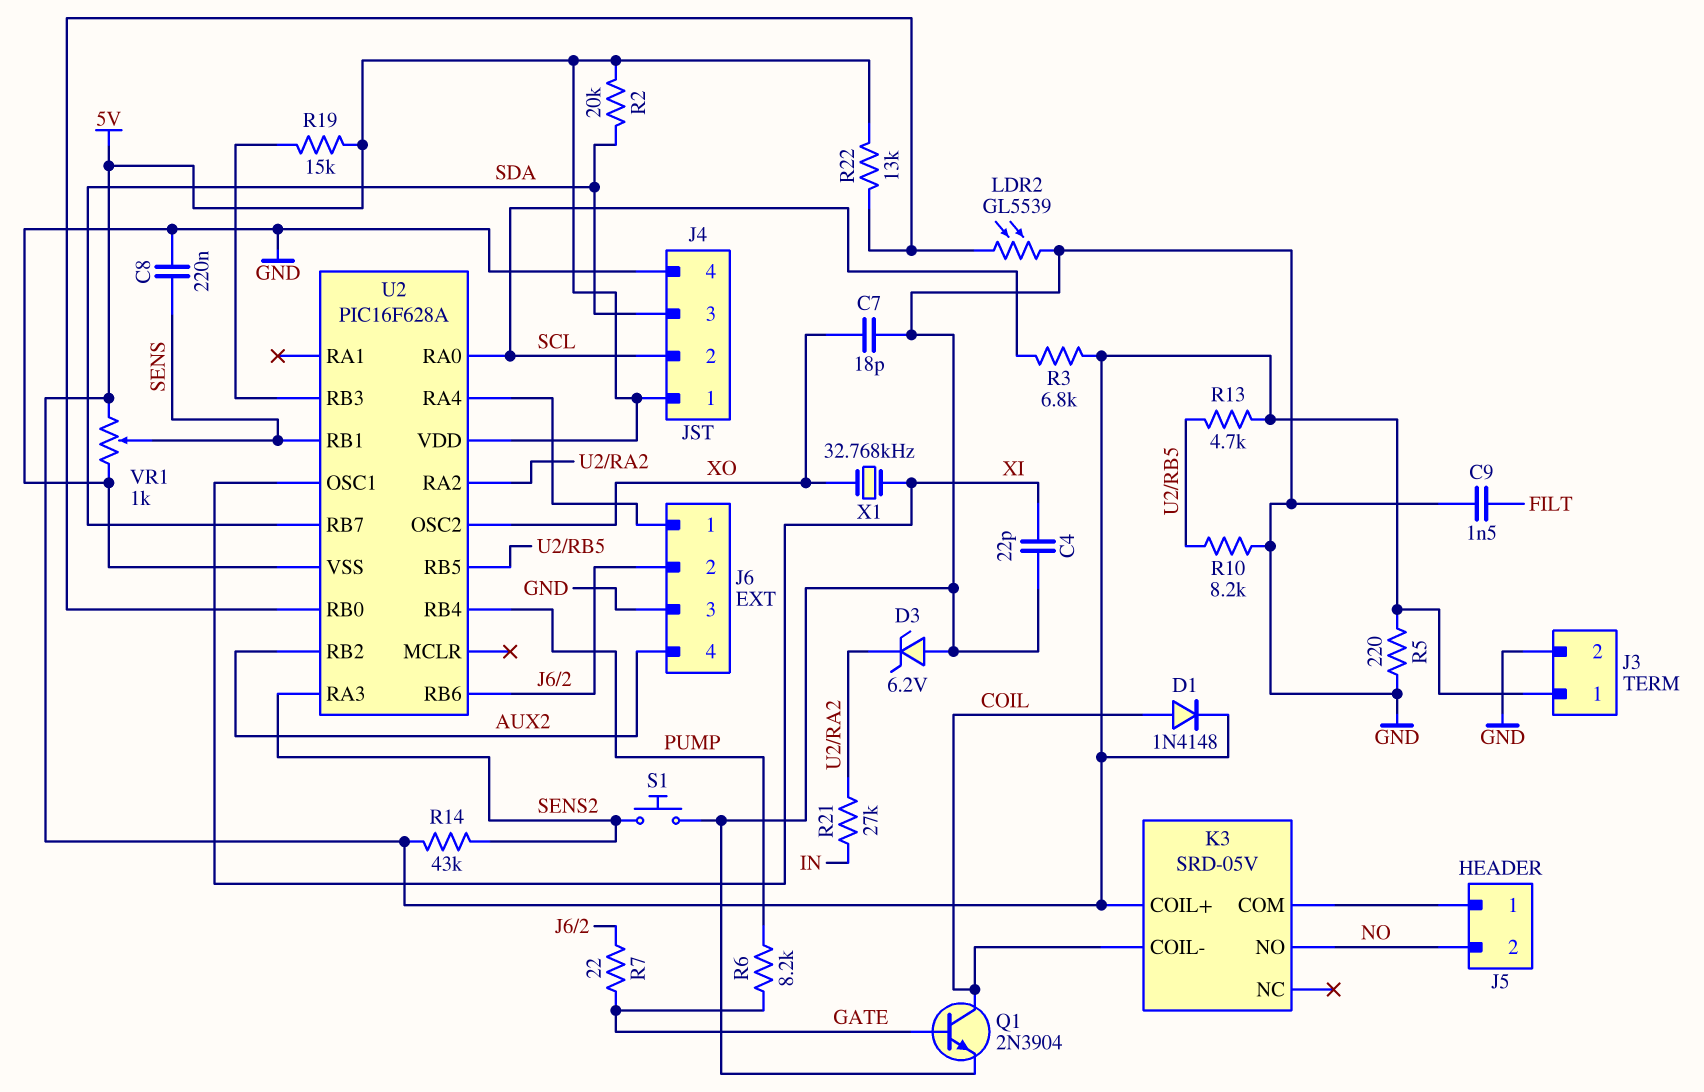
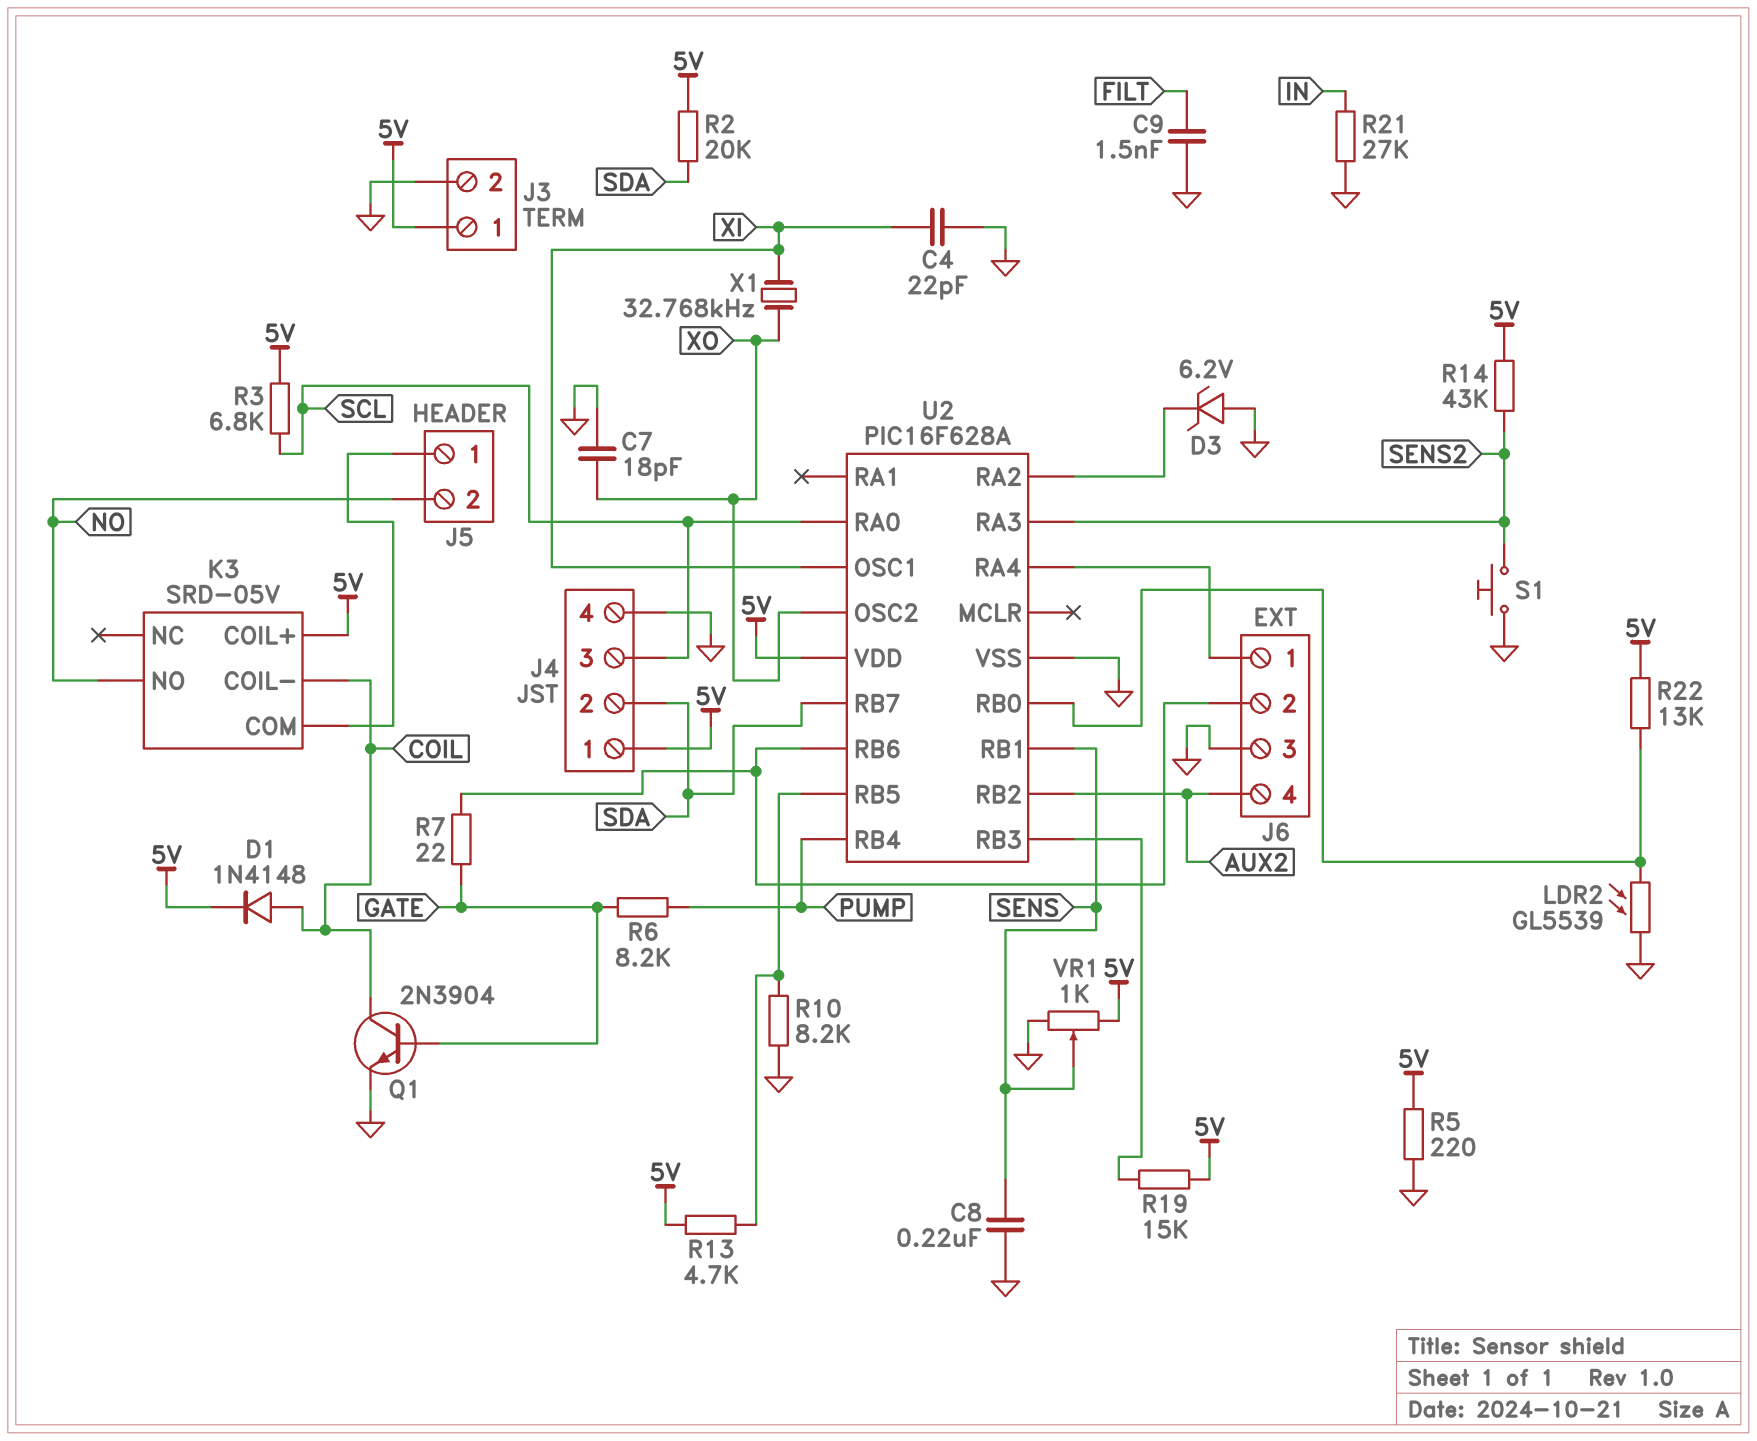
J4 pin 2: SCL -> SDA
J4 pin 3: SDA -> SCL
R21: 27k (IN, U2/RA2) -> 27k (GND, IN)

